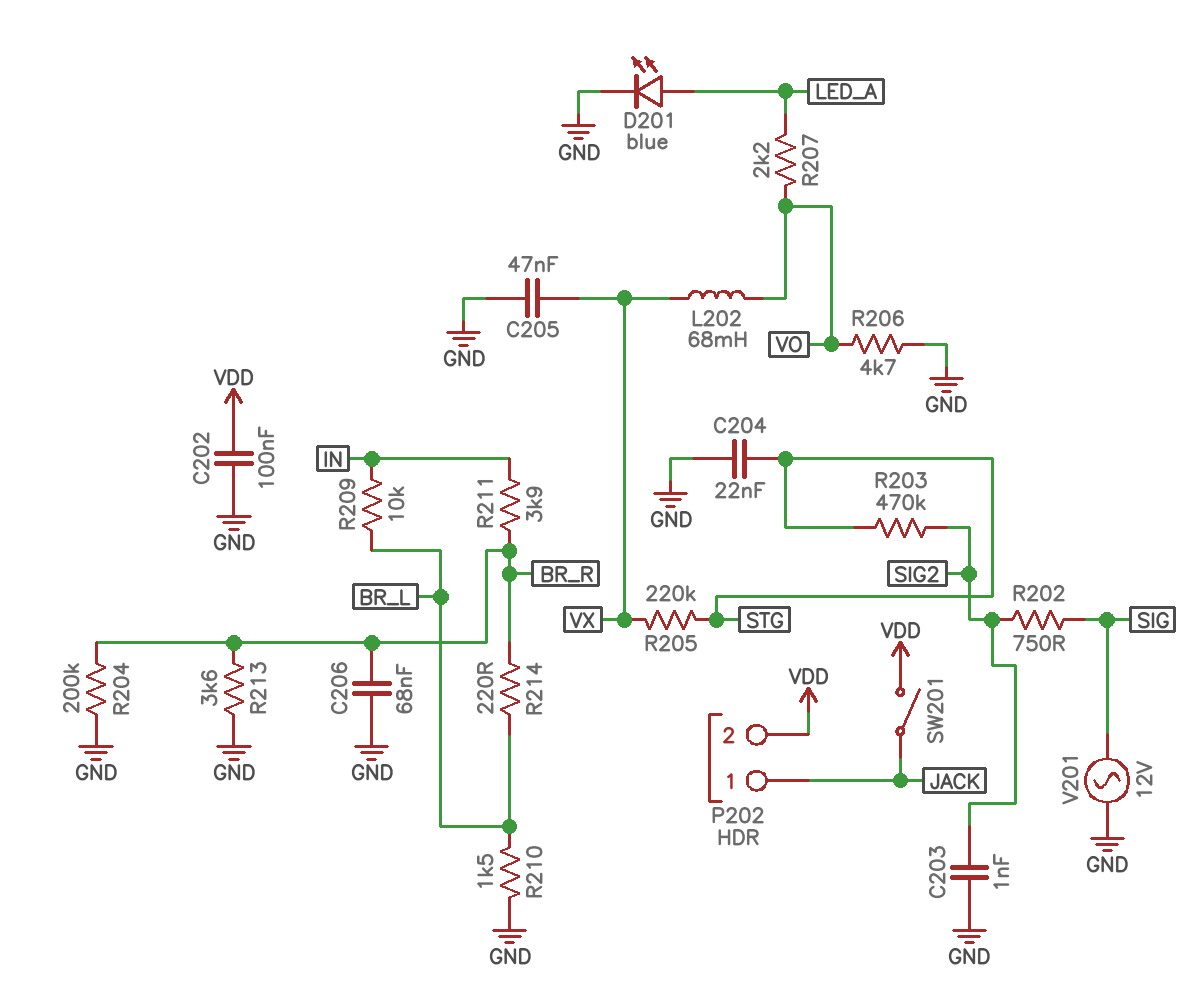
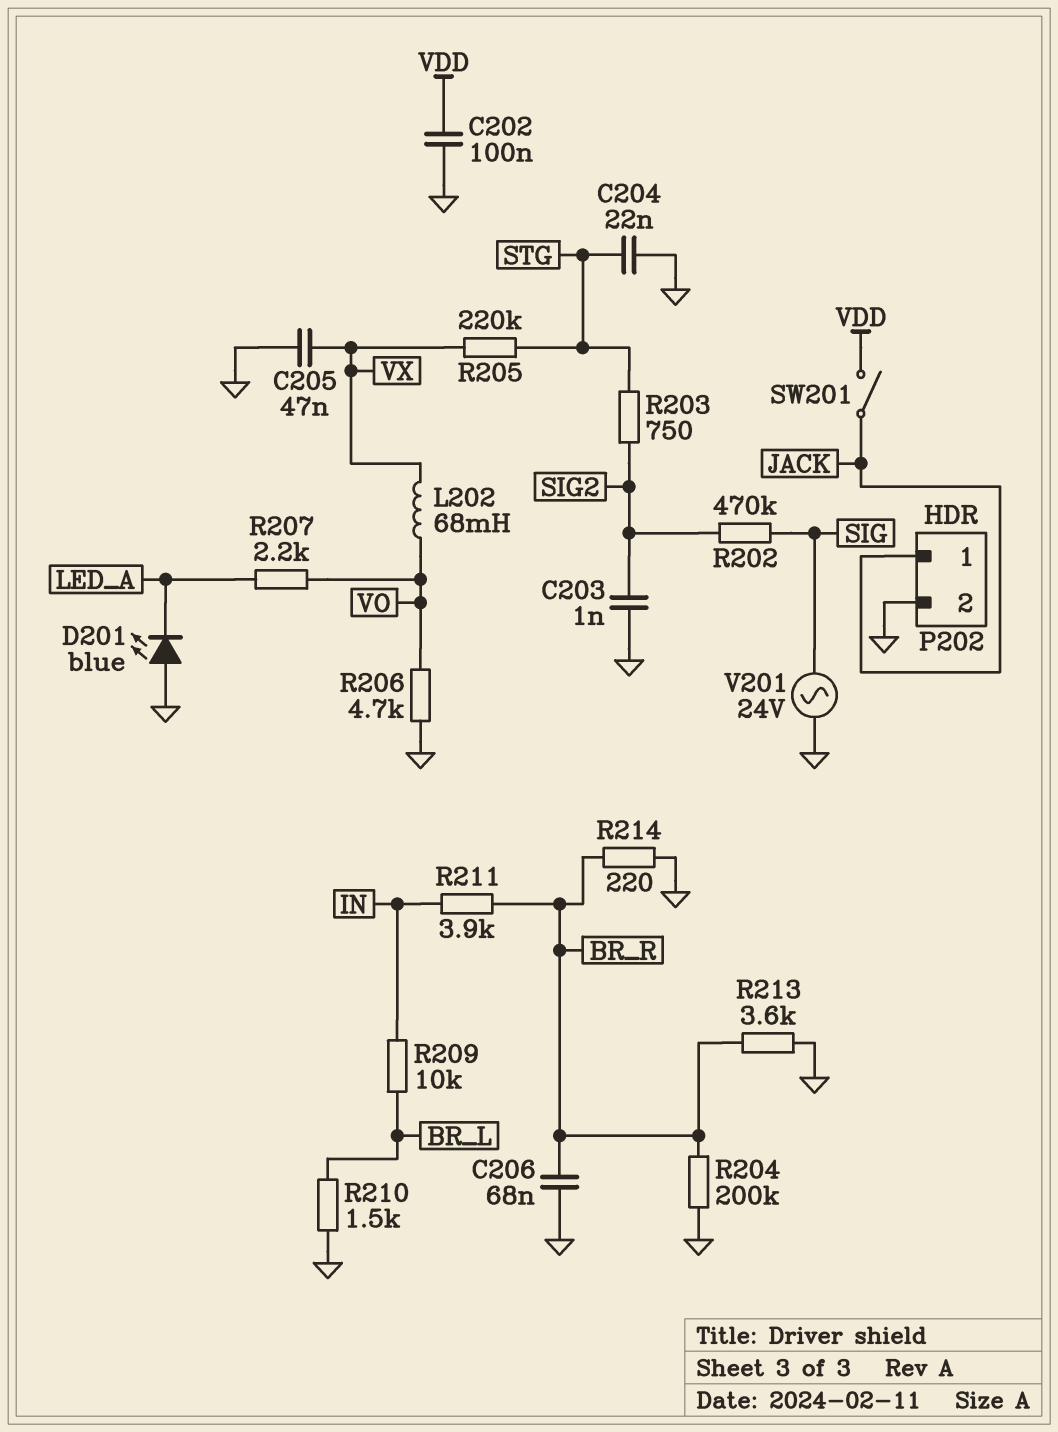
D201: LED blue (A LED_A, K GND) -> LED blue (A GND, K LED_A)
P202 pin 2: VDD -> GND
R202: 750 (SIG, SIG2) -> 470k (SIG, SIG2)
R203: 470k (SIG2, STG) -> 750 (SIG2, STG)
R214: 220 (BR_L, BR_R) -> 220 (BR_R, GND)
V201: AC 12V (GND, SIG) -> AC 24V (GND, SIG)

